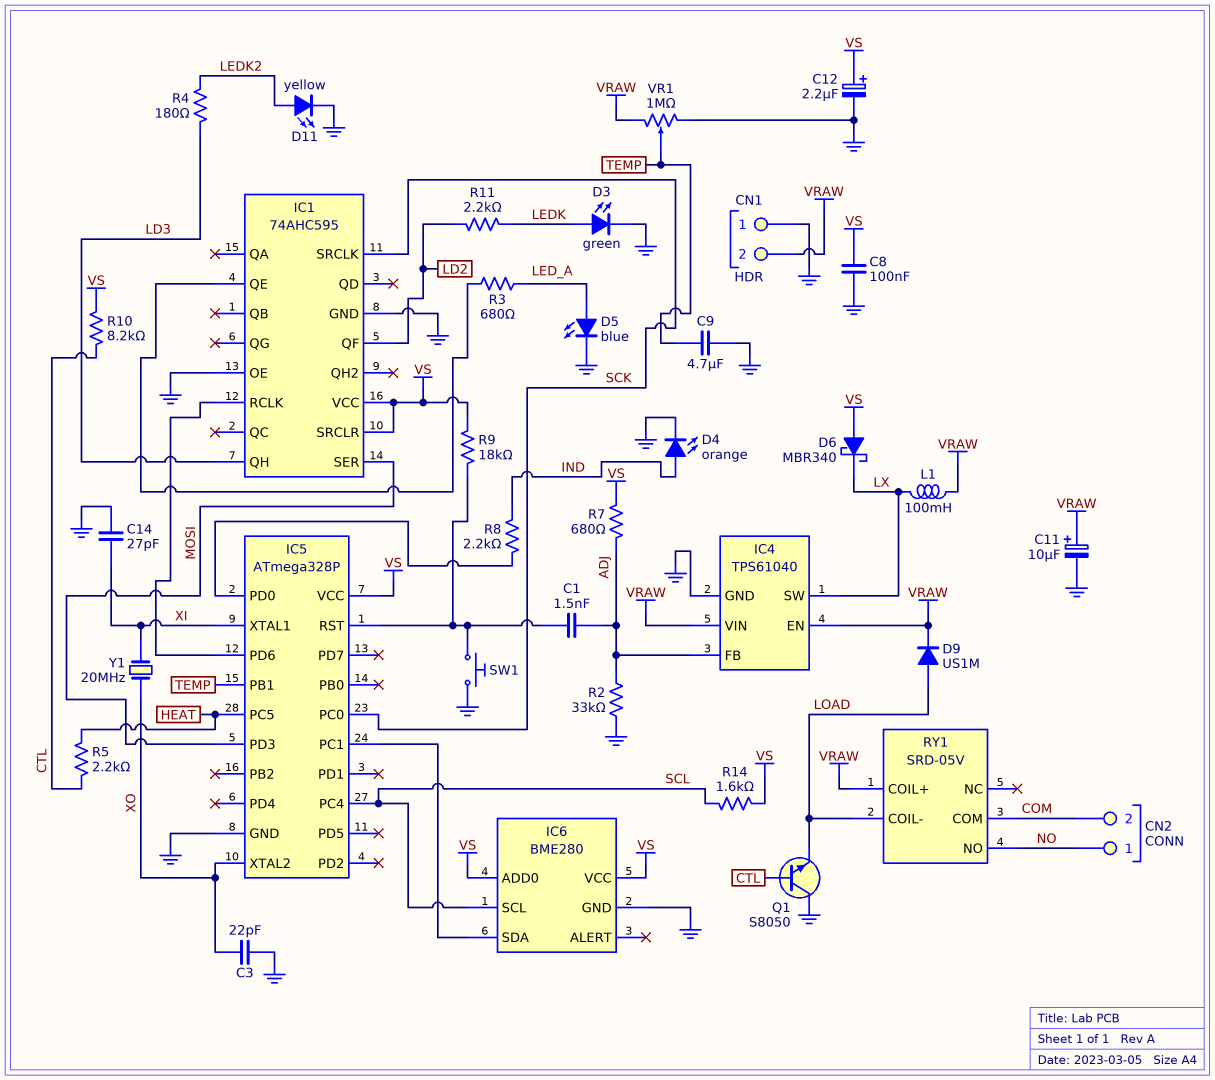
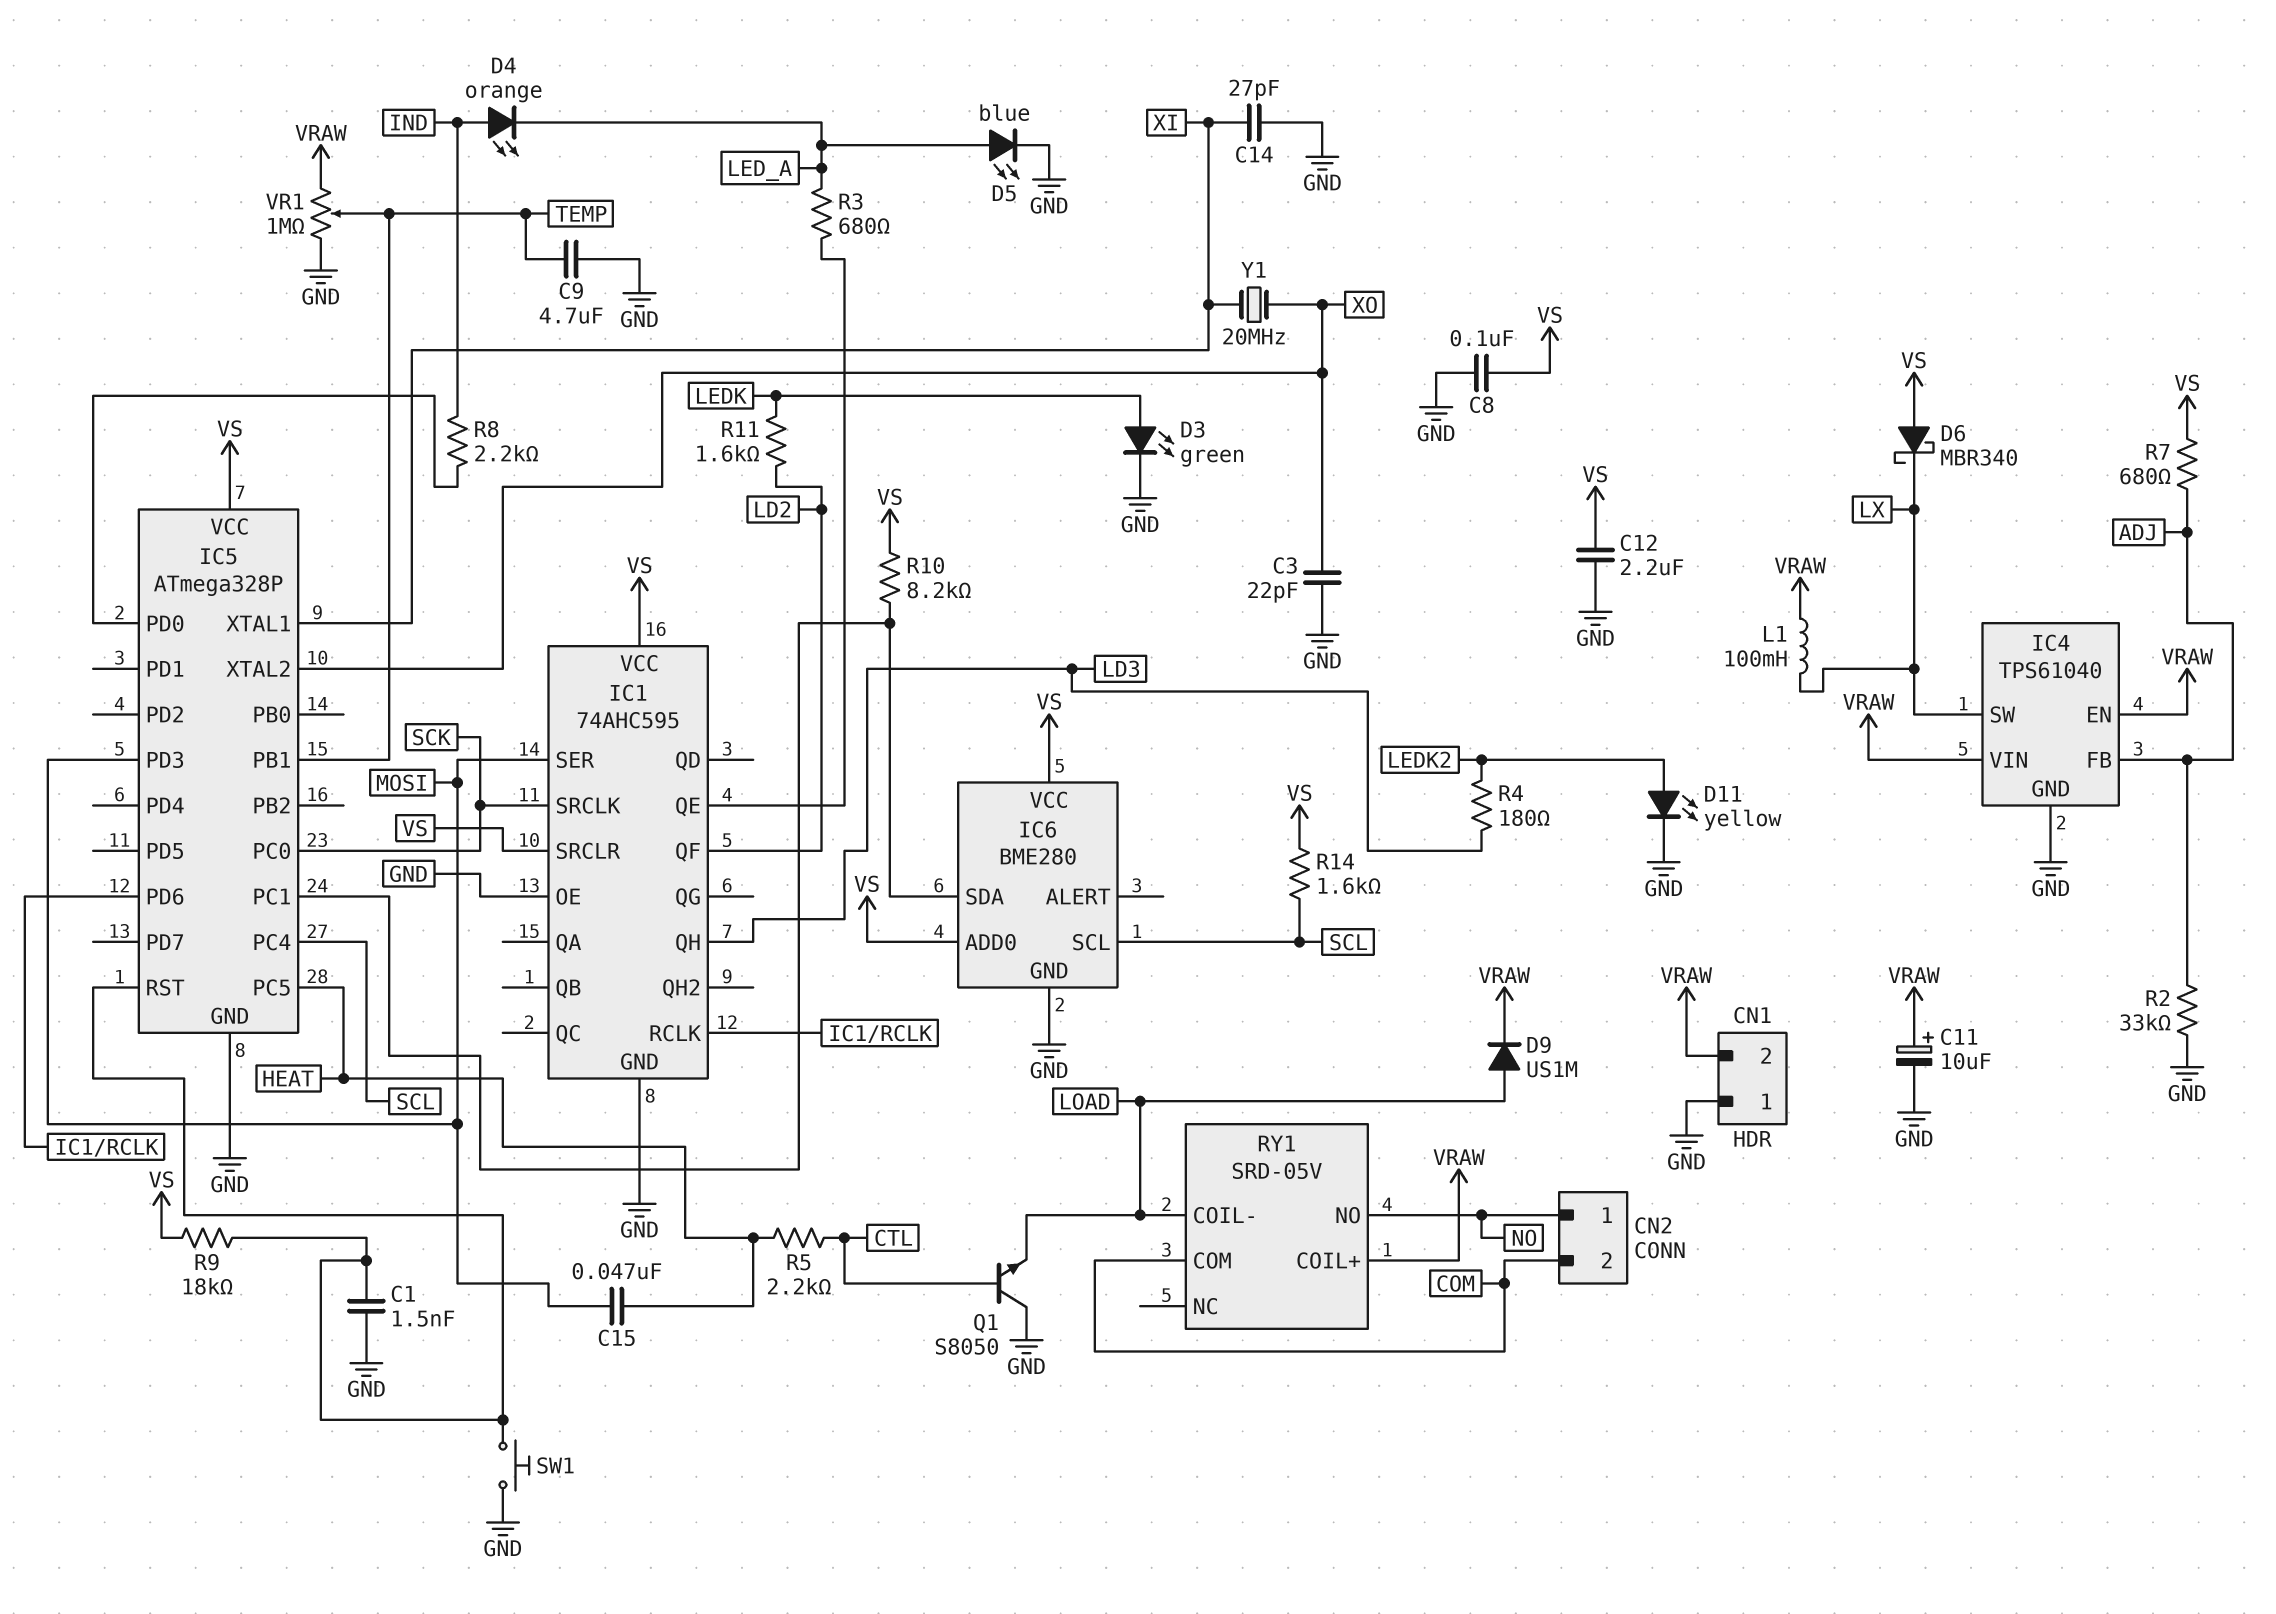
C1: 1.5nF (ADJ, IC5/RST) -> 1.5nF (GND, IC5/RST)
C12: 2.2uF (plus VS, minus GND) -> 2.2uF (GND, VS)
C15: none -> 47nF (HEAT, MOSI)
D4: LED orange (A IND, K GND) -> LED orange (A IND, K LED_A)
R10: 8.2k (CTL, VS) -> 8.2k (IC5/PC1, VS)
R11: 2.2k (LD2, LEDK) -> 1.6k (LD2, LEDK)

